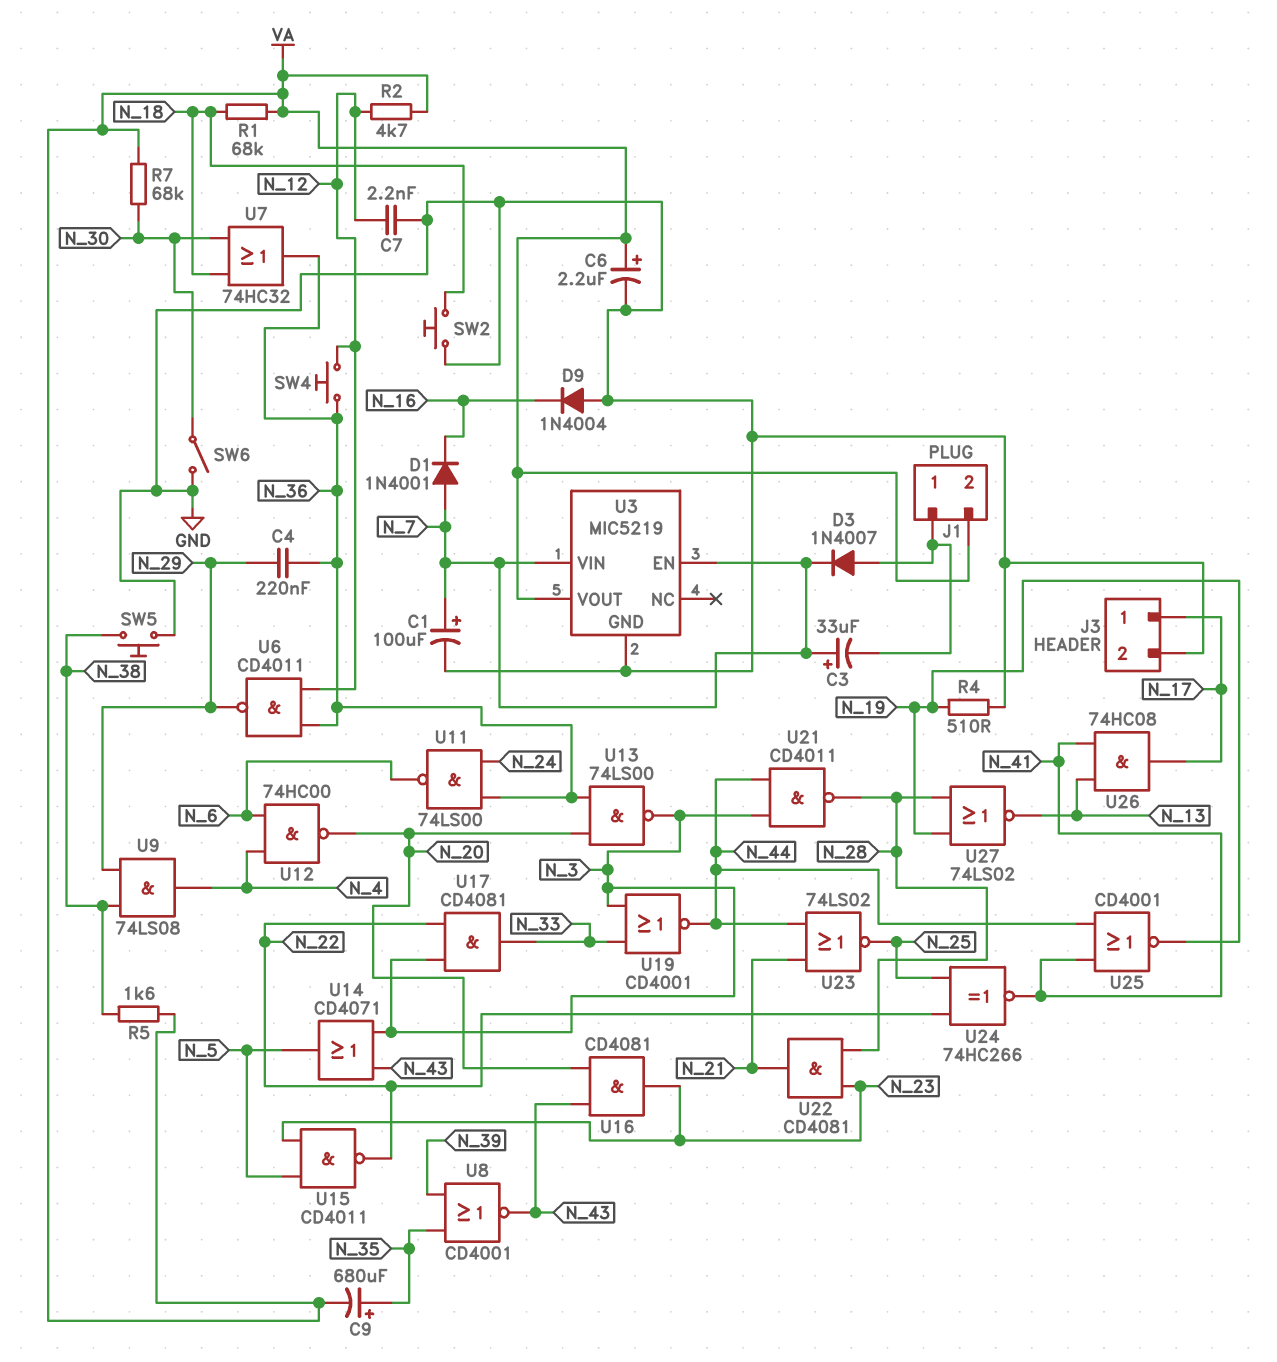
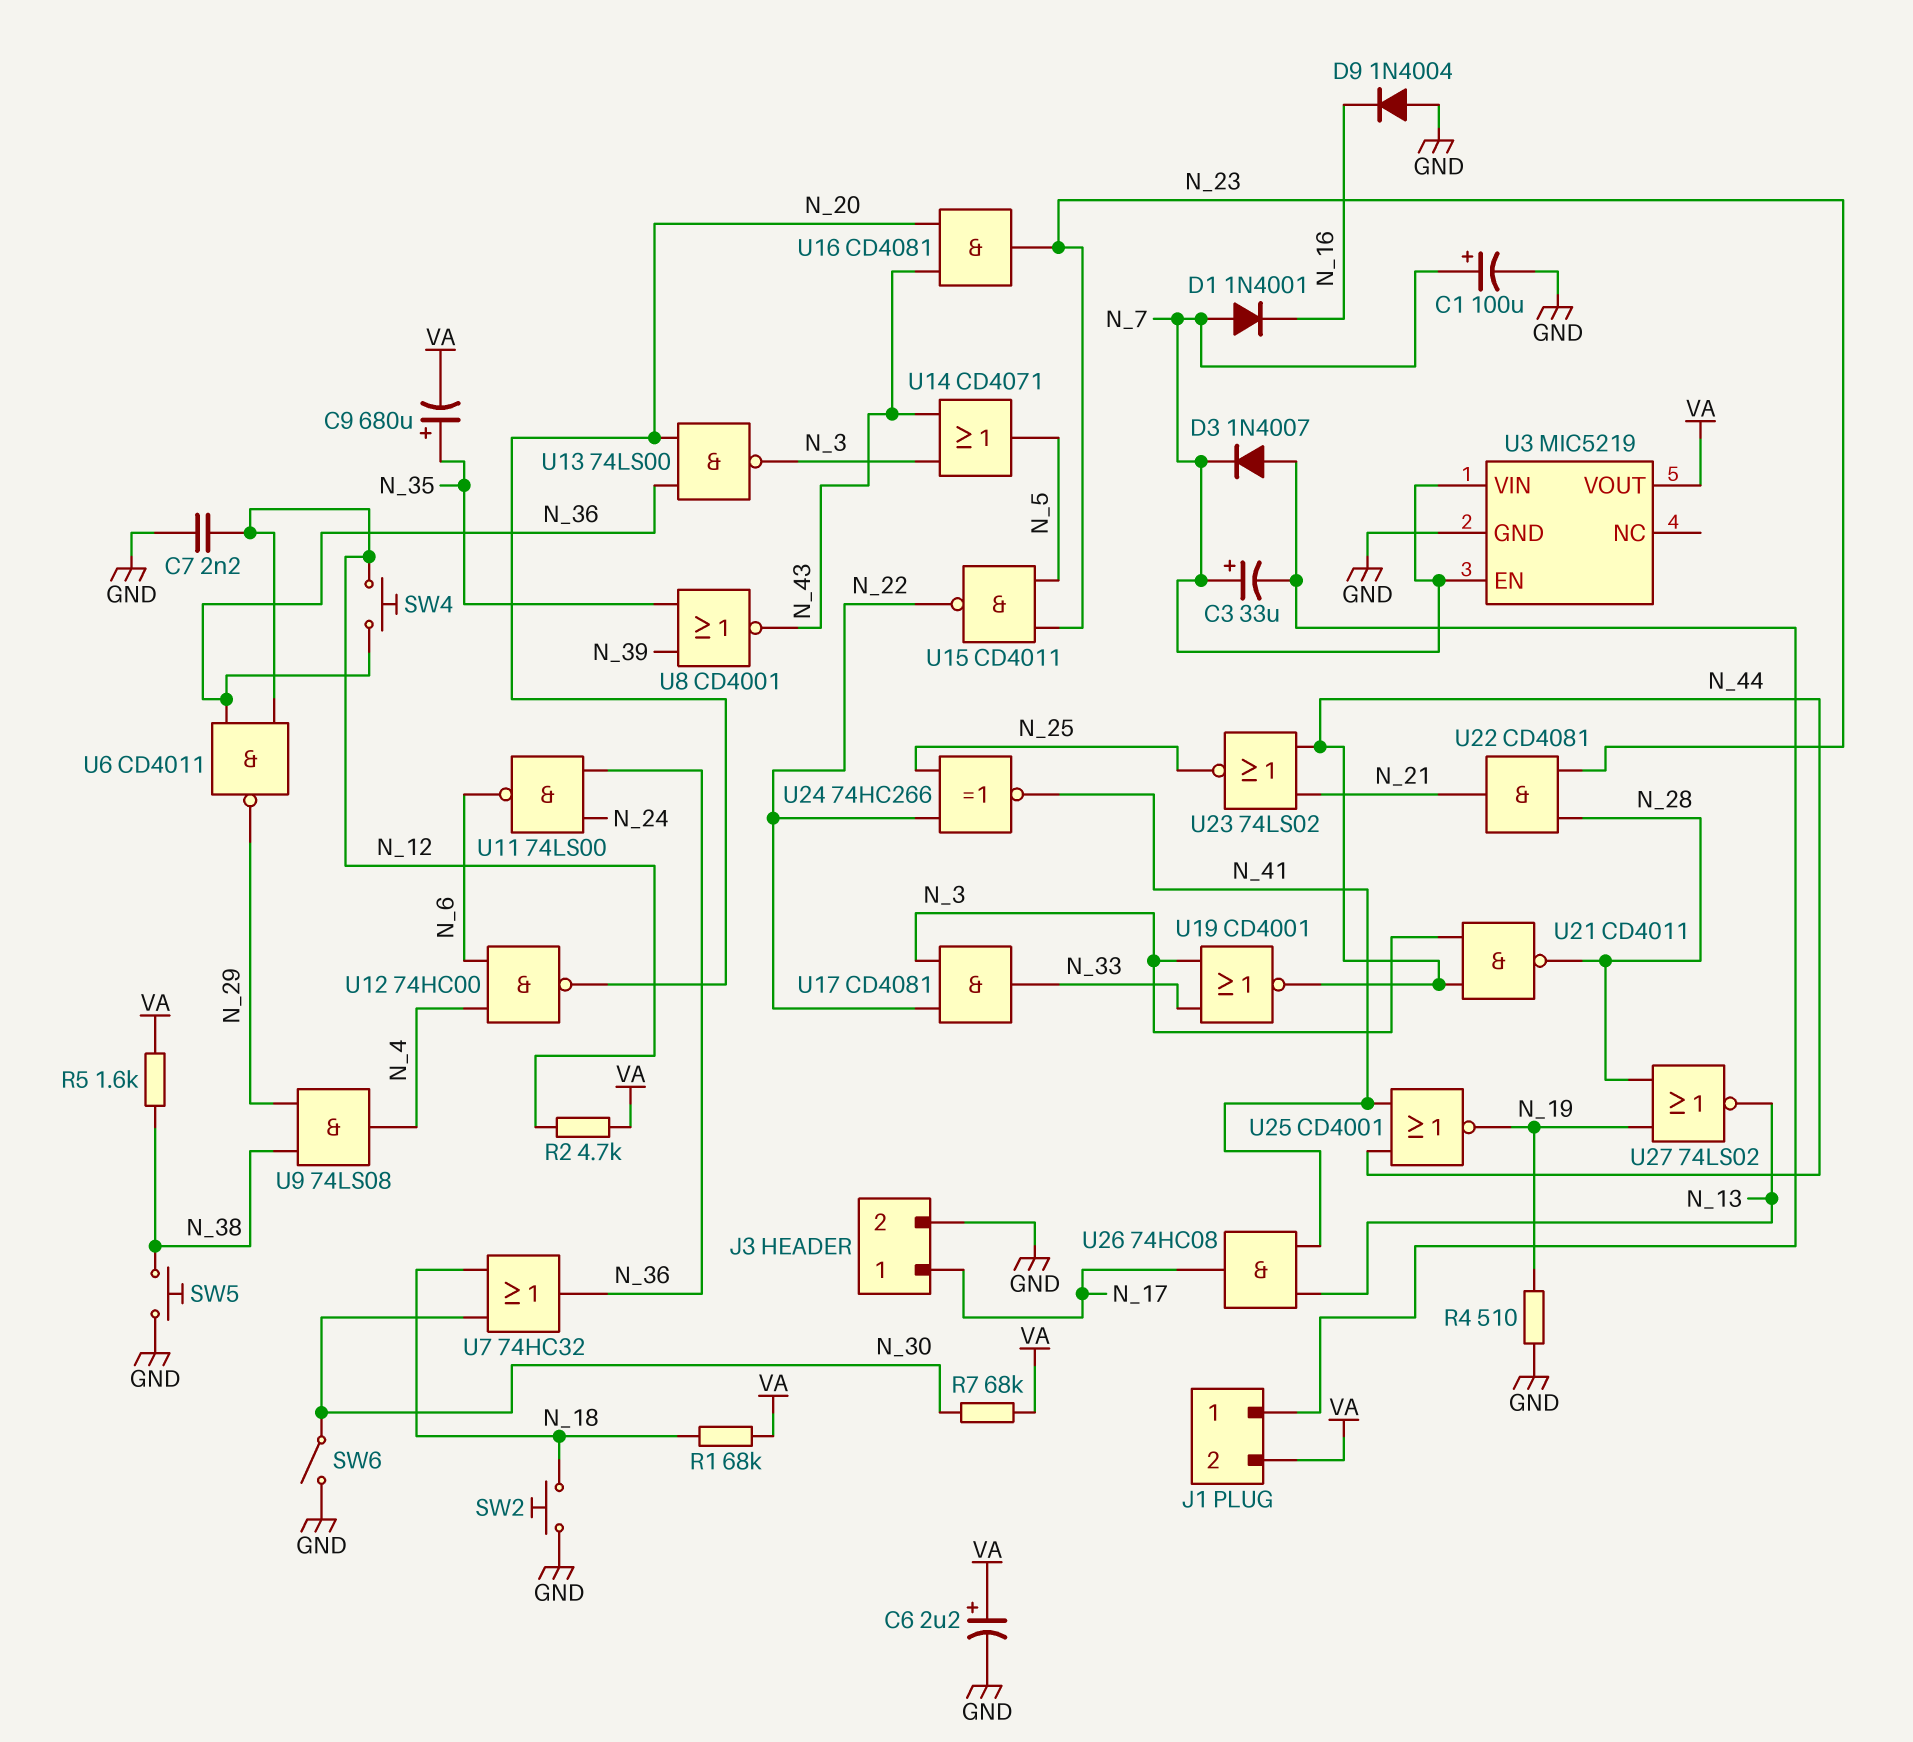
C4: 220nF (N_29, N_36) -> none

